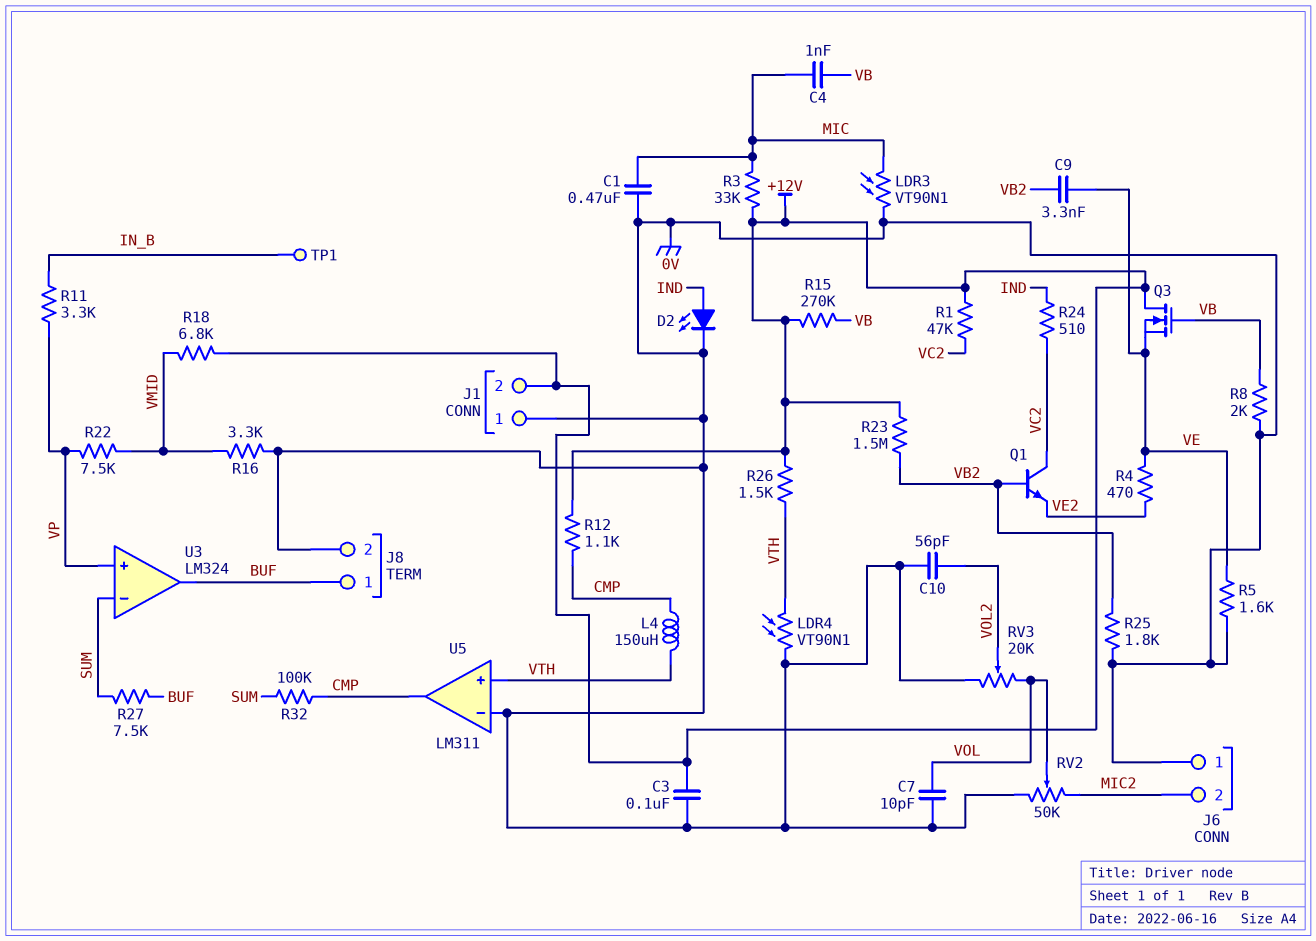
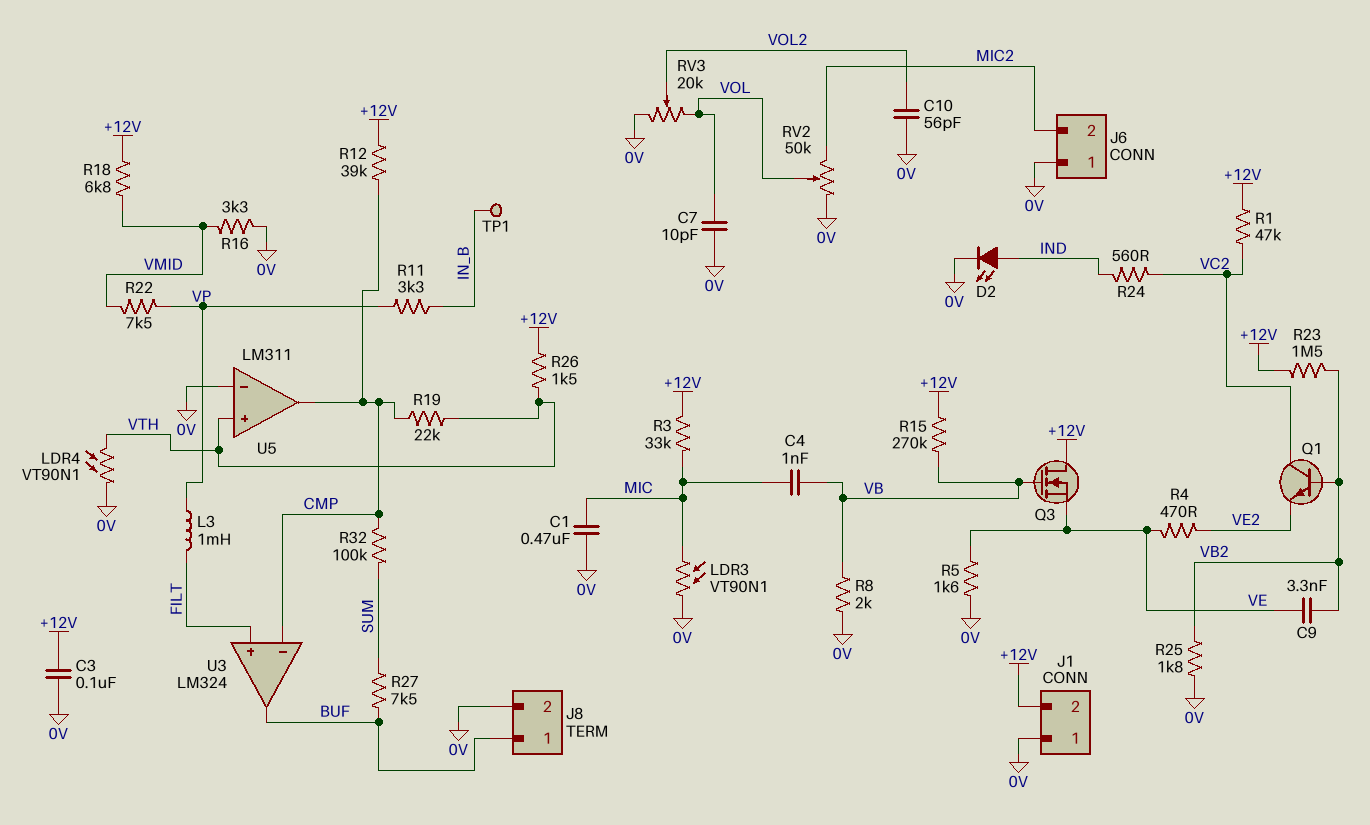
L3: none -> 1mH (FILT, VP)
L4: 150uH (CMP, VTH) -> none
R12: 1.1k (+12V, CMP) -> 39k (+12V, CMP)
R19: none -> 22k (CMP, VTH)
R24: 510 (IND, VC2) -> 560 (IND, VC2)
U3 pin in+: VP -> FILT
U3 pin in-: SUM -> CMP

